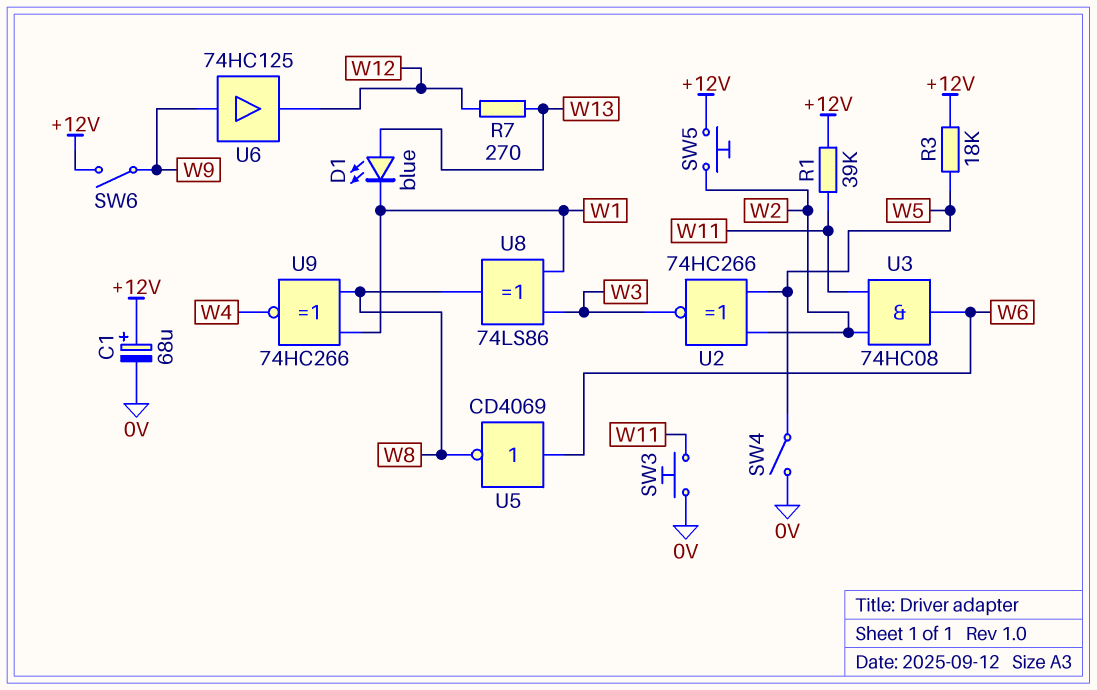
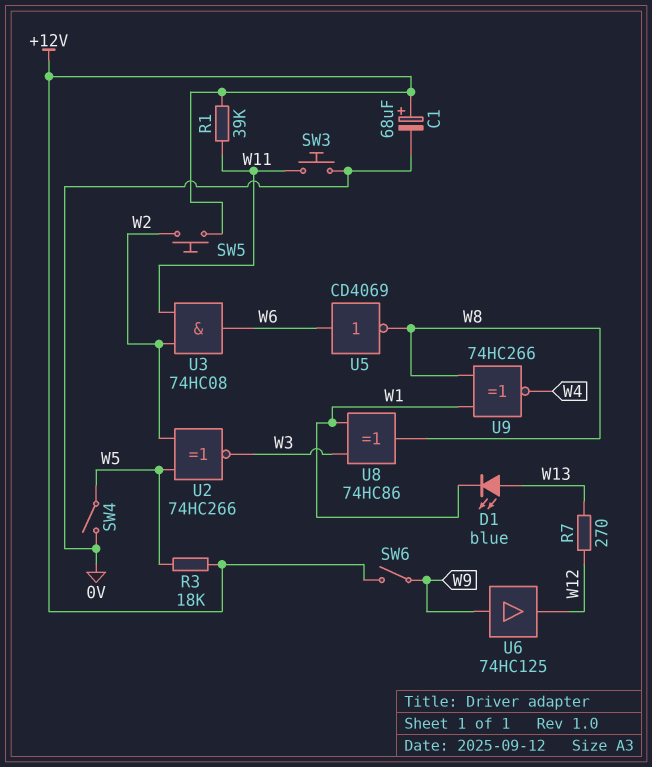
U8: XOR 74LS86 (in W1, in W3, out W8) -> XOR 74HC86 (in W1, in W3, out W8)

